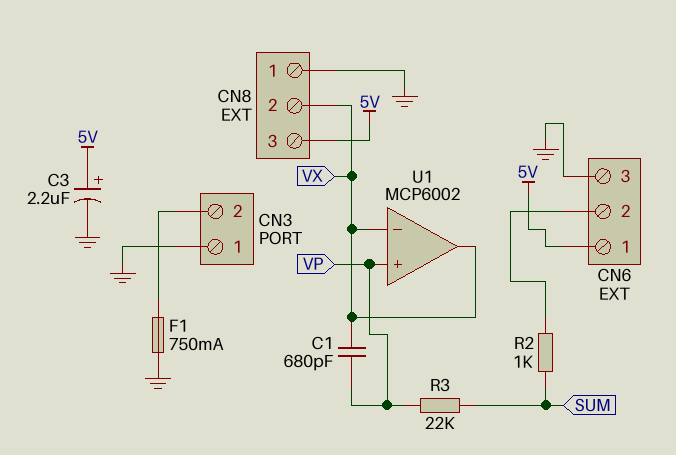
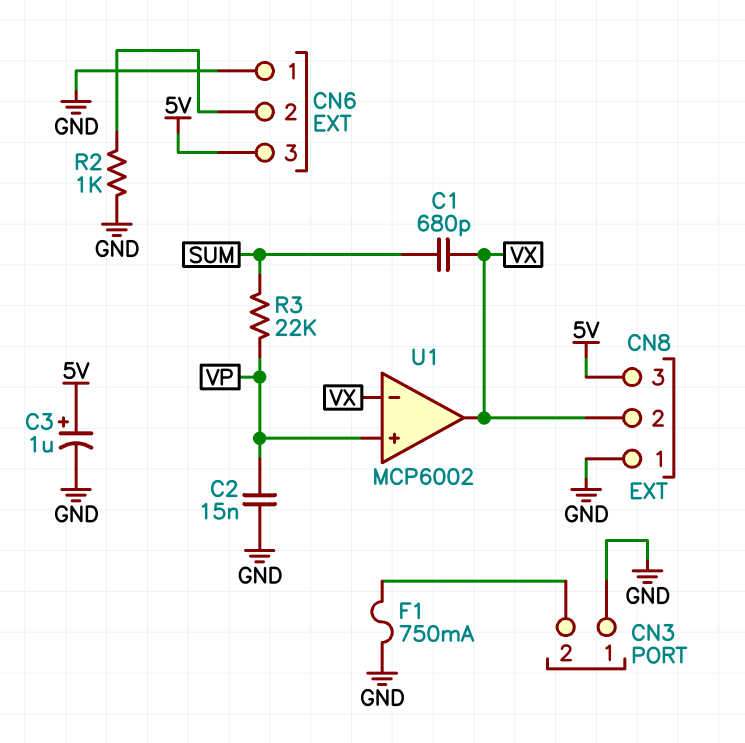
C1: 680pF (VP, VX) -> 680pF (SUM, VX)
C2: none -> 15nF (GND, VP)
C3: 2.2uF (plus 5V, minus GND) -> 1uF (plus 5V, minus GND)
CN6 pin 1: 5V -> GND
CN6 pin 3: GND -> 5V
R2: 1k (CN6/2, SUM) -> 1k (CN6/2, GND)

